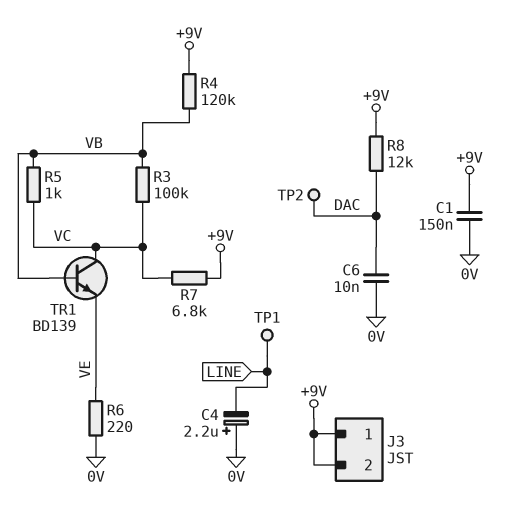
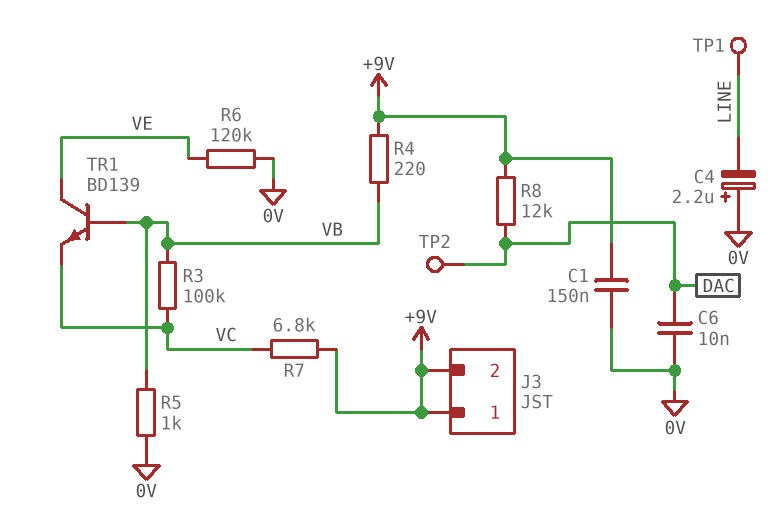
R4: 120k (+9V, VB) -> 220 (+9V, VB)
R5: 1k (VB, VC) -> 1k (0V, VB)
R6: 220 (0V, VE) -> 120k (0V, VE)
TR1: NPN BD139 (B VB, C VC, E VE) -> NPN BD139 (B VB, C VE, E VC)

